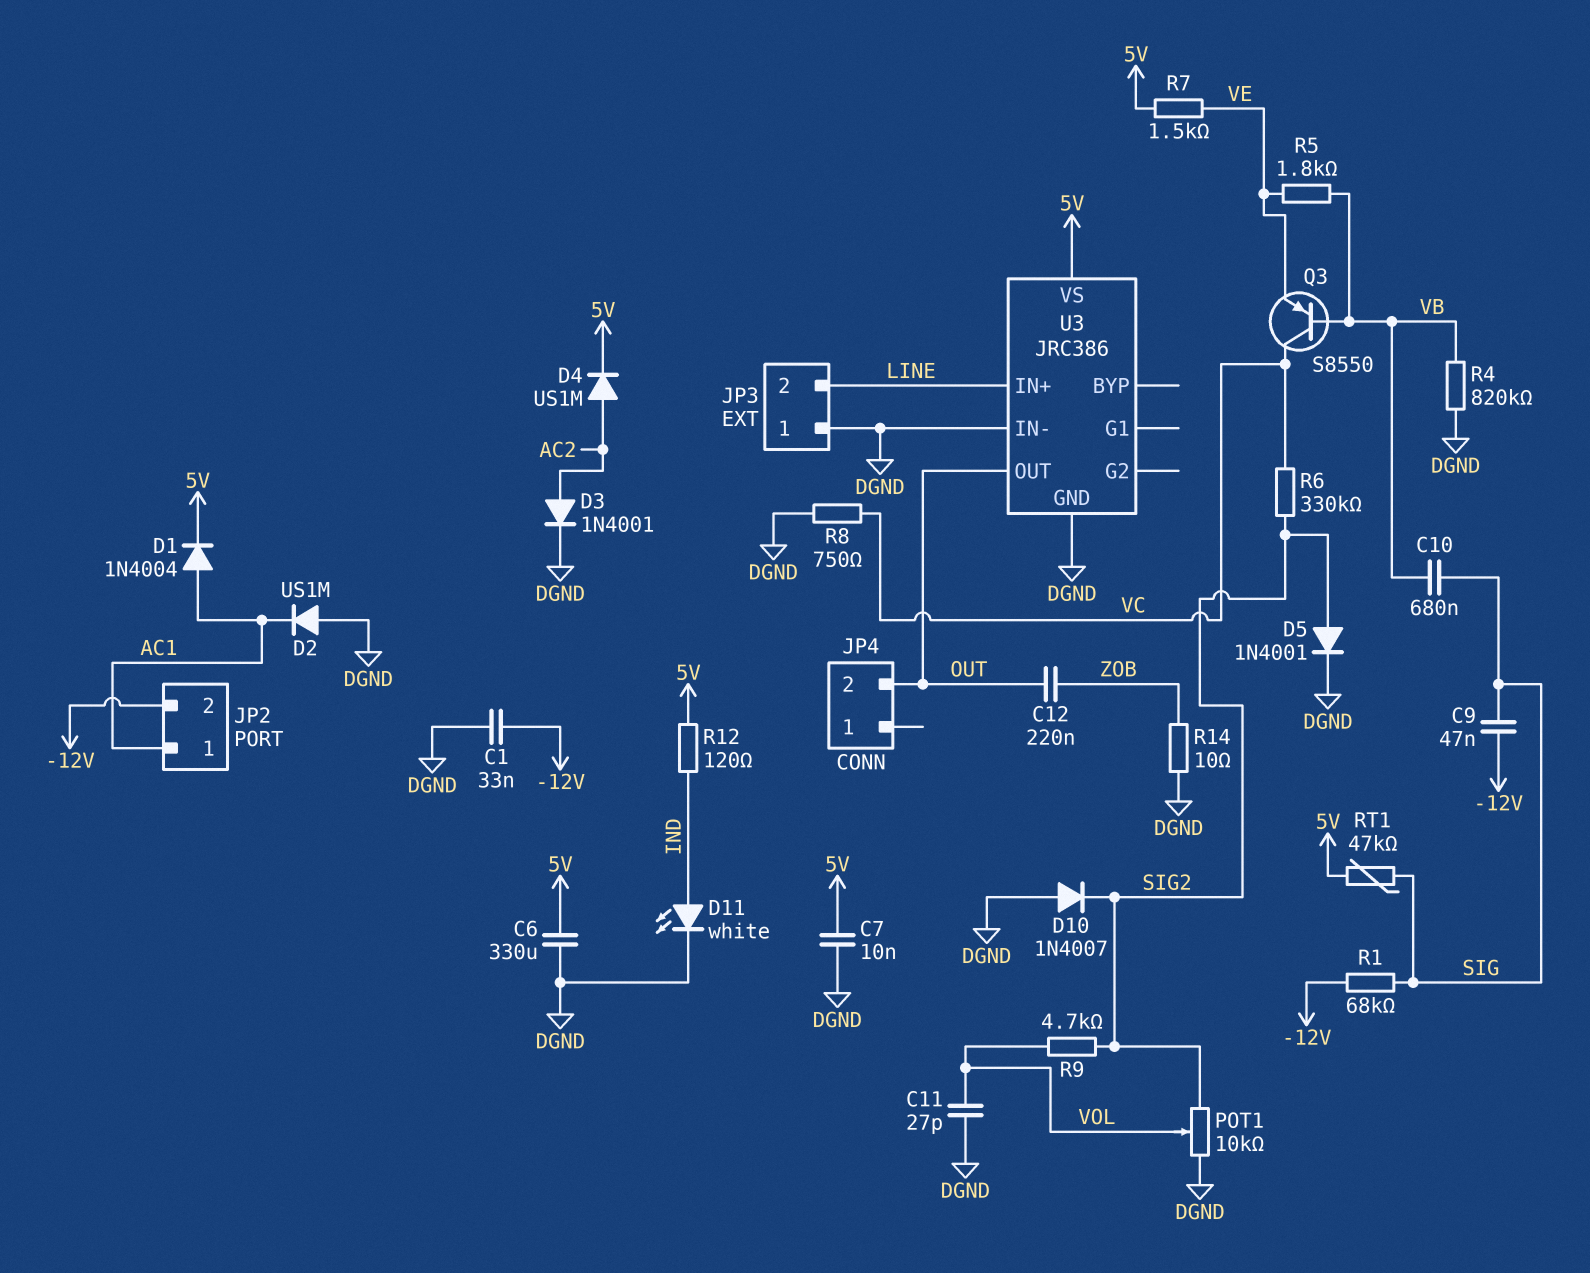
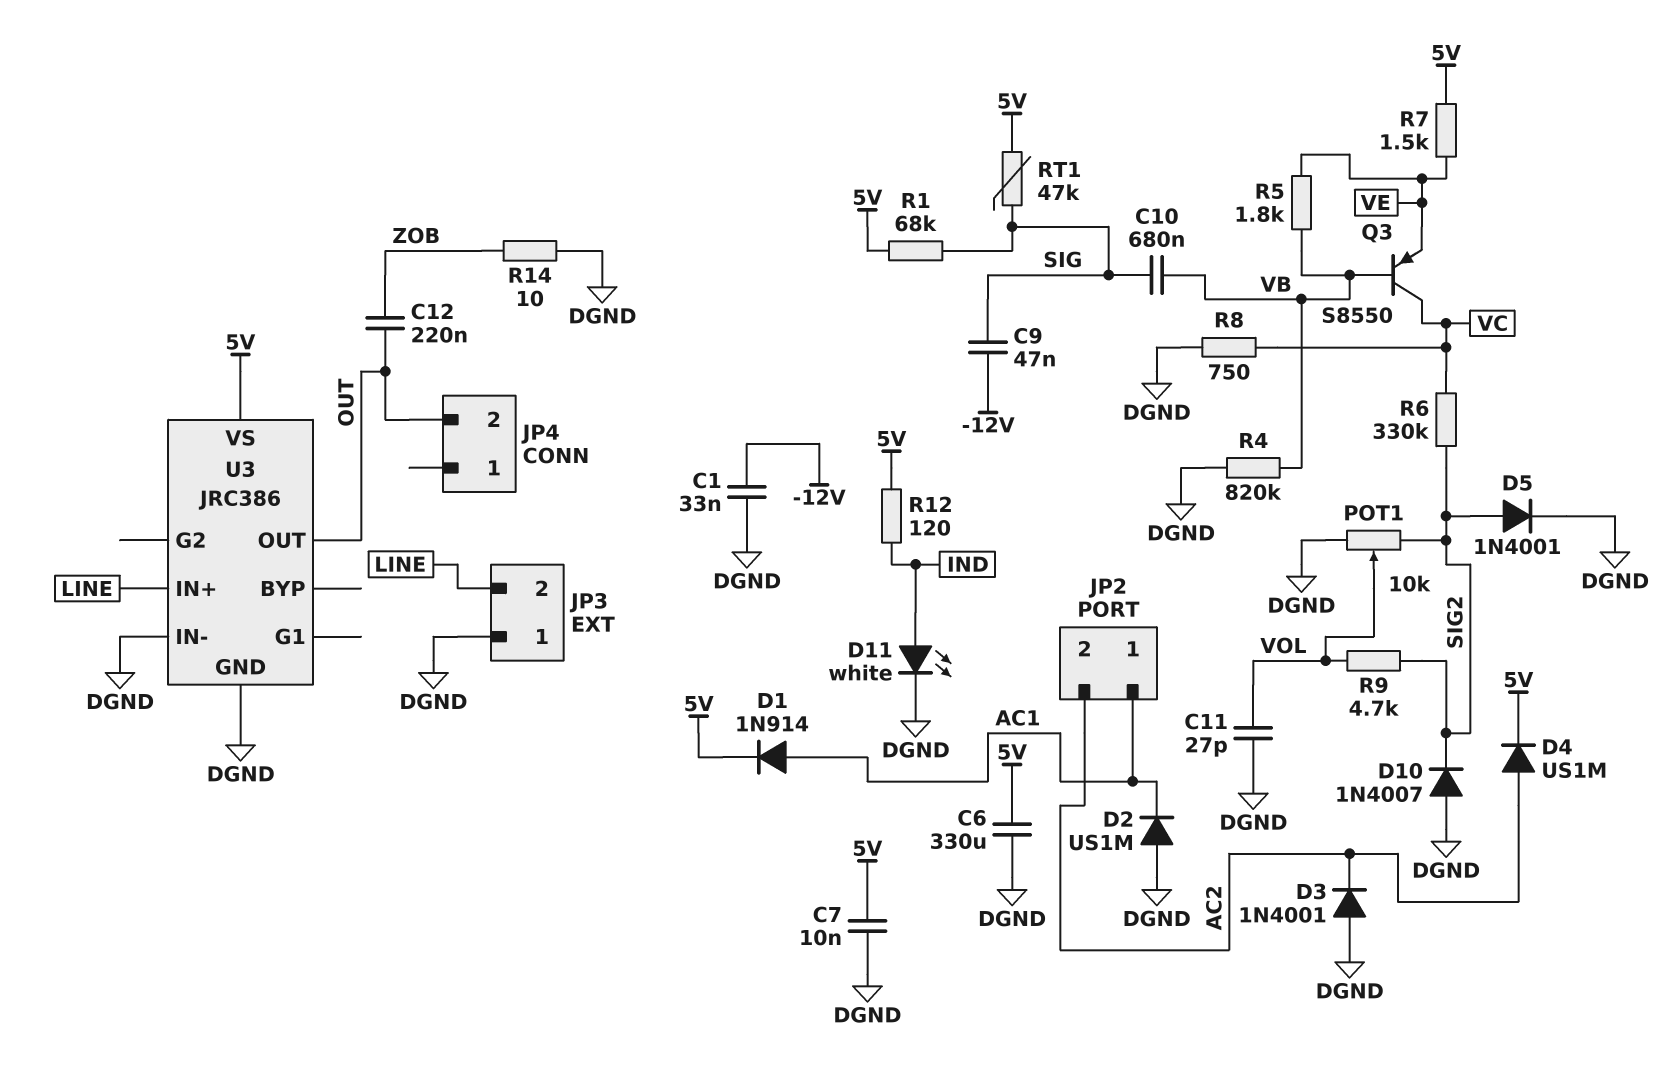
D1: diode 1N4004 (A AC1, K 5V) -> diode 1N914 (A AC1, K 5V)
D3: diode 1N4001 (A AC2, K DGND) -> diode 1N4001 (A DGND, K AC2)
JP2 pin 2: -12V -> AC2
R1: 68k (-12V, SIG) -> 68k (5V, SIG)

